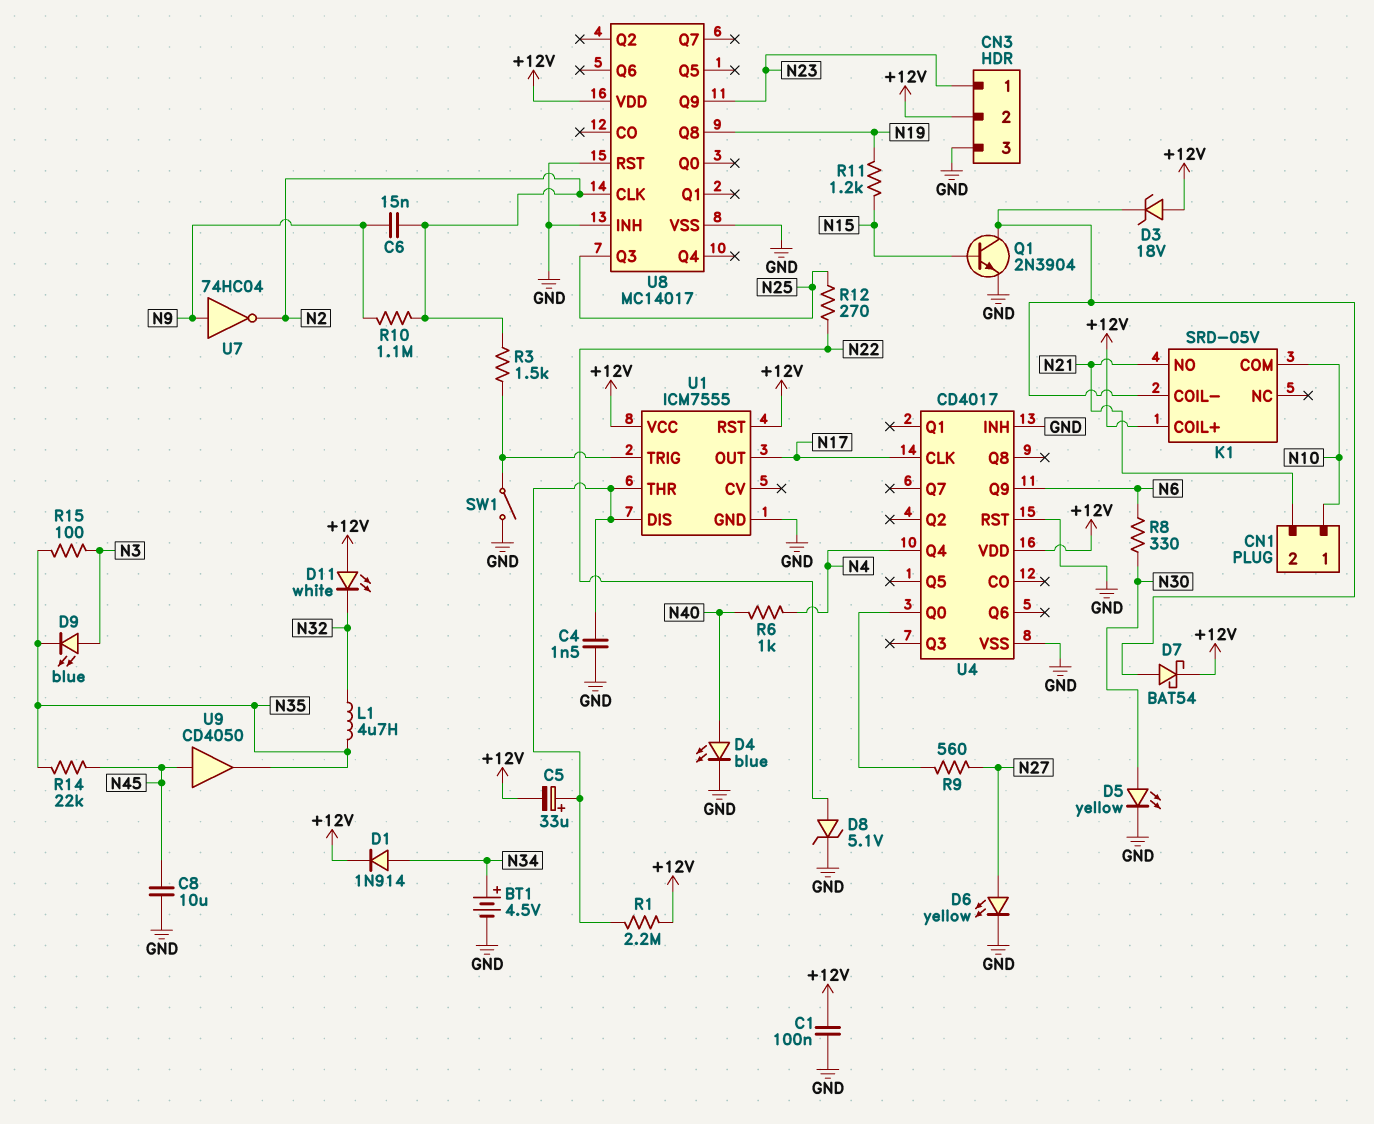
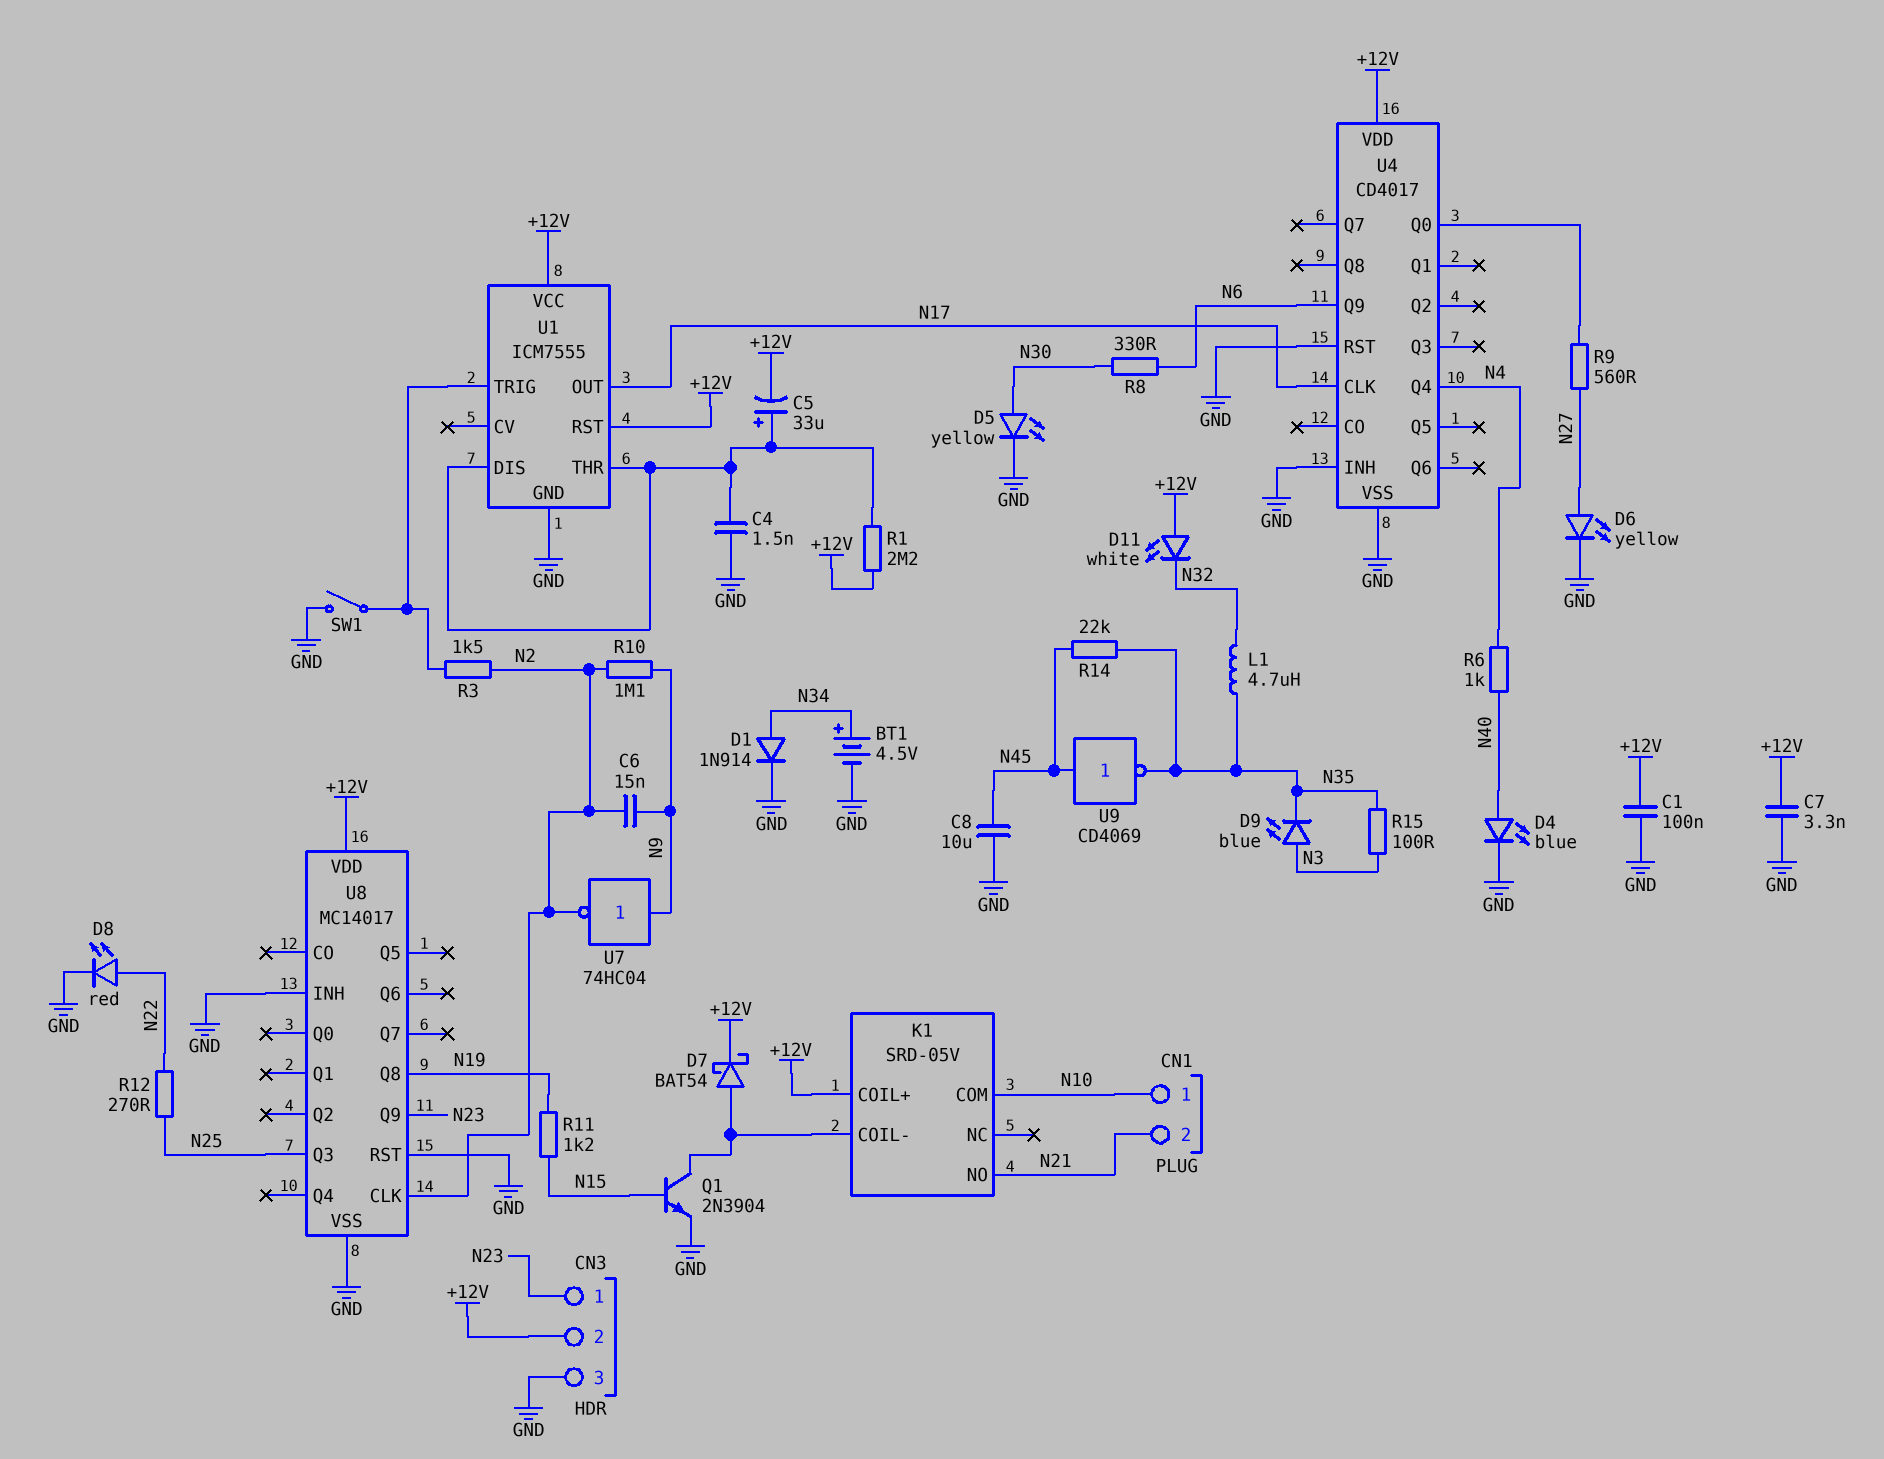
C7: none -> 3.3nF (+12V, GND)
D1: diode 1N914 (A N34, K +12V) -> diode 1N914 (A N34, K GND)
D3: zener 18V (A +12V, K K1/COIL-) -> none
D8: zener 5.1V (A N22, K GND) -> LED red (A N22, K GND)
U9: buffer CD4050 (in N45, out N35) -> NOT CD4069 (in N45, out N35)

